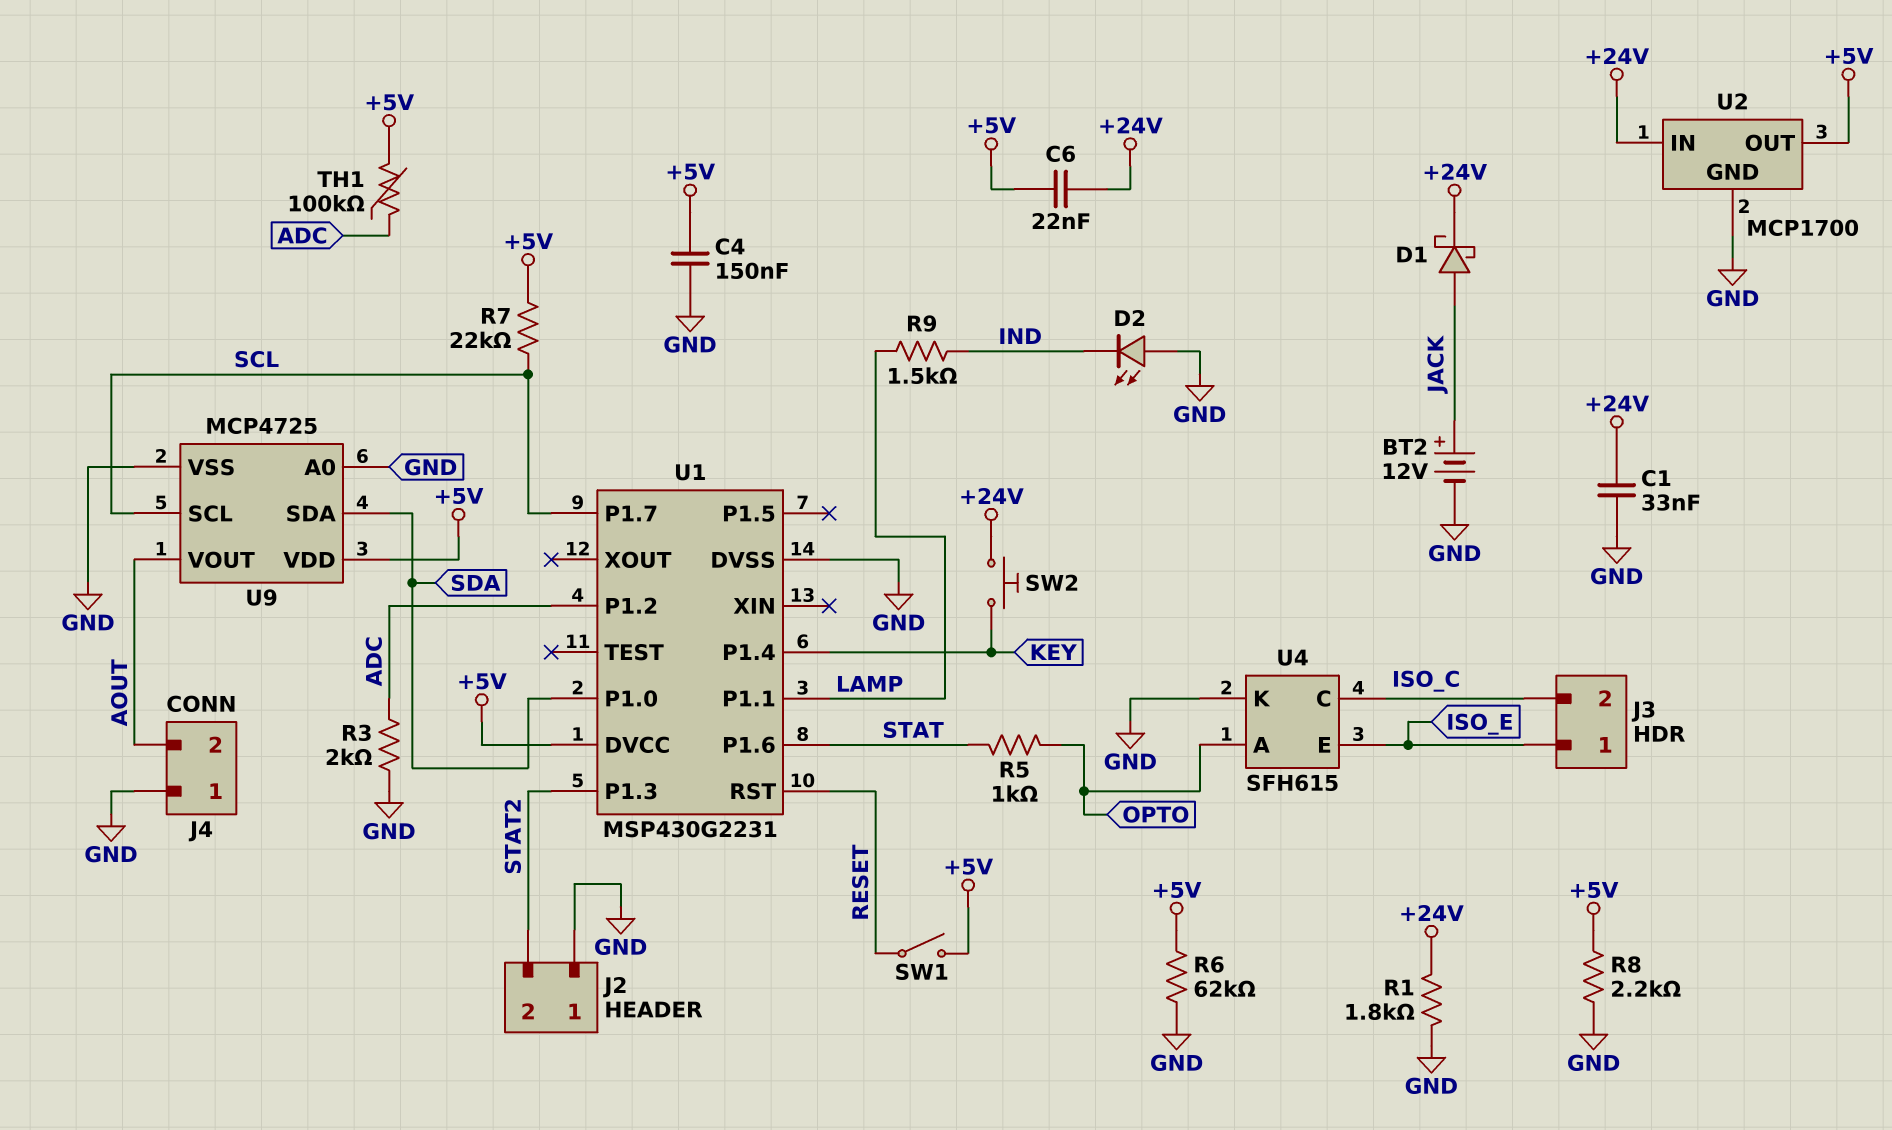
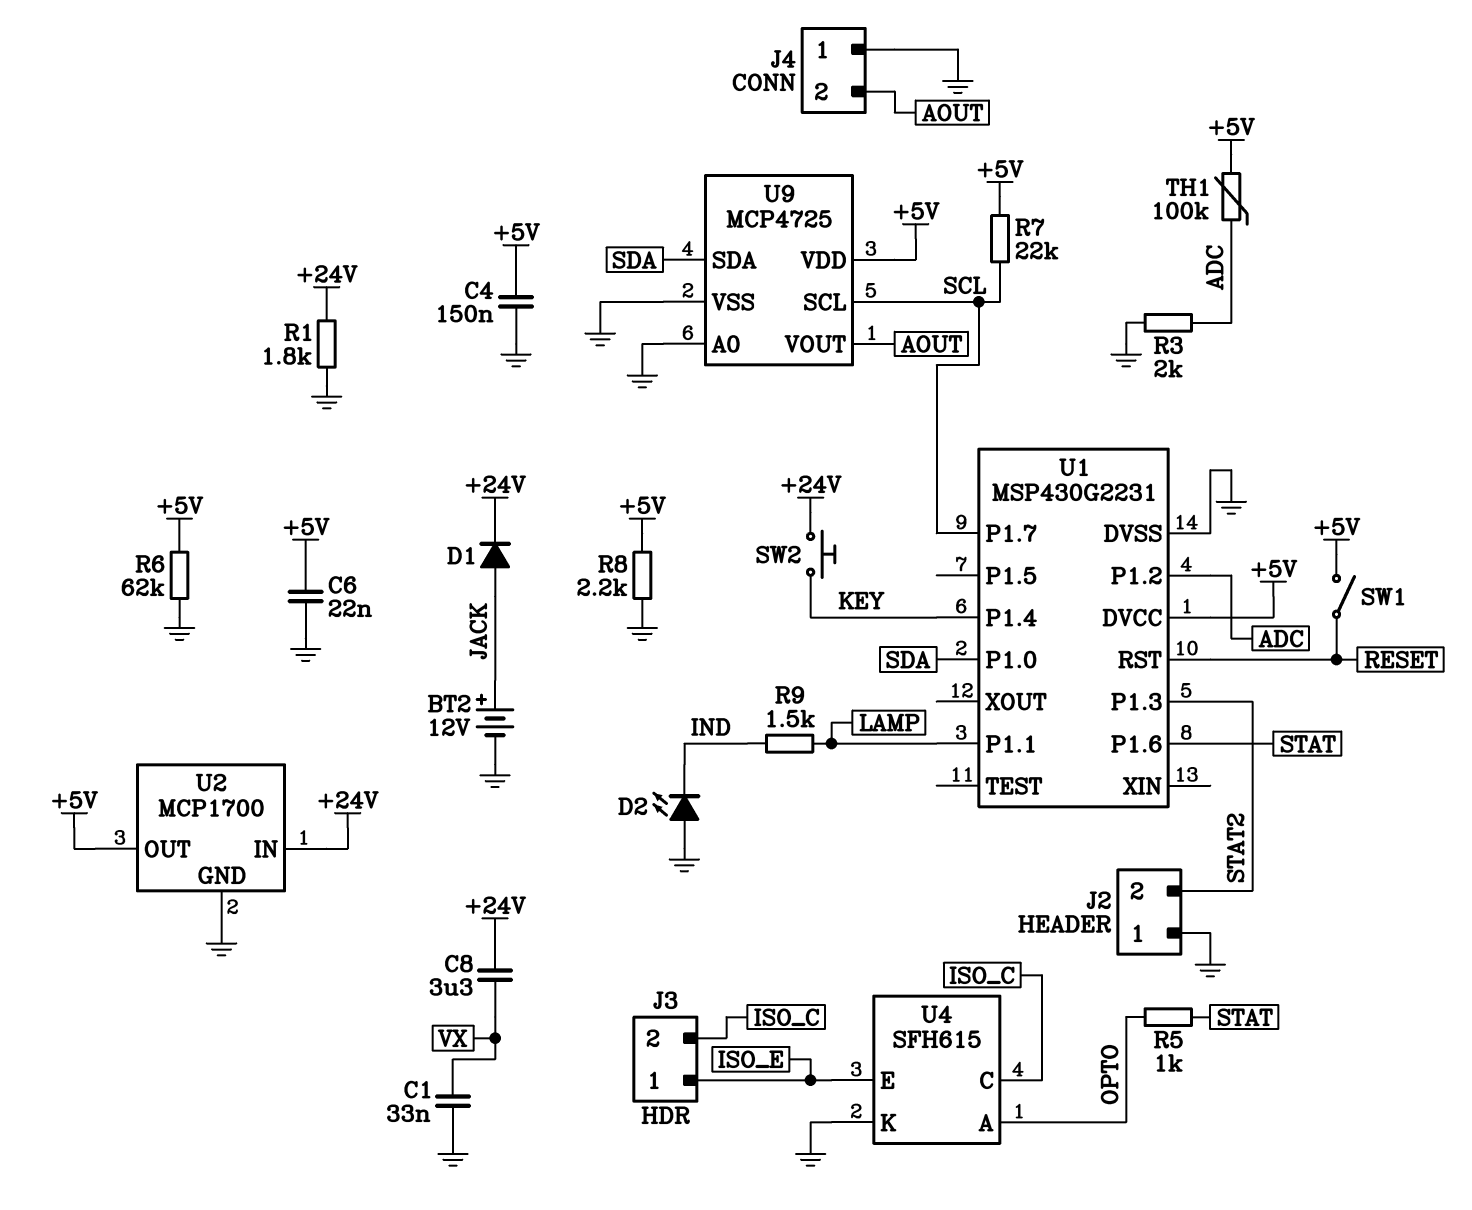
C1: 33nF (+24V, GND) -> 33nF (GND, VX)
C6: 22nF (+5V, +24V) -> 22nF (+5V, GND)
C8: none -> 3.3uF (+24V, VX)
D1: schottky (A JACK, K +24V) -> diode (A JACK, K +24V)

